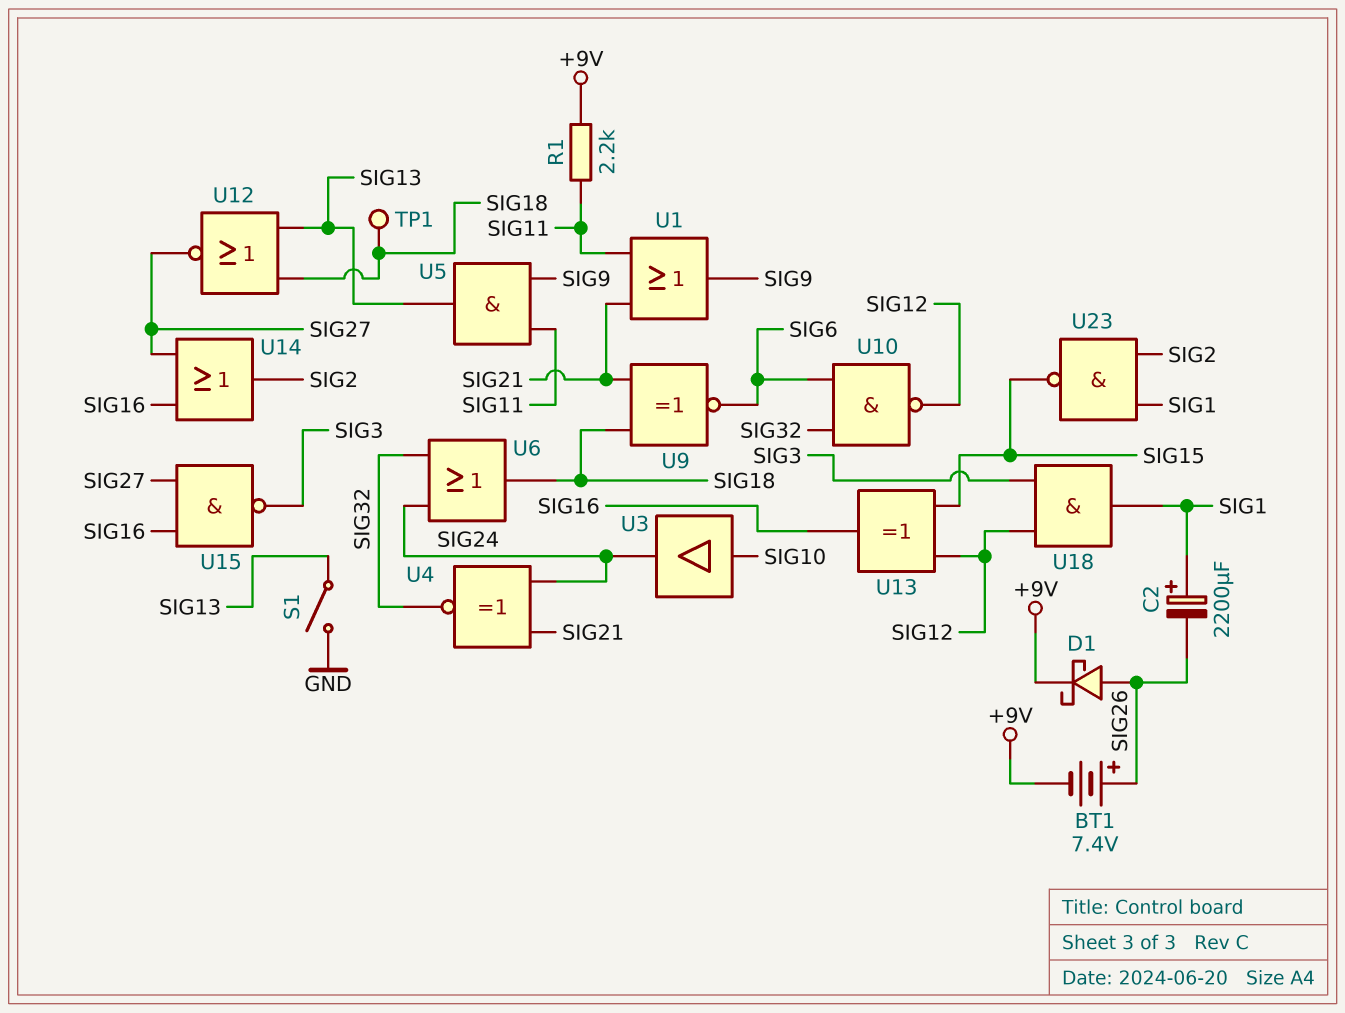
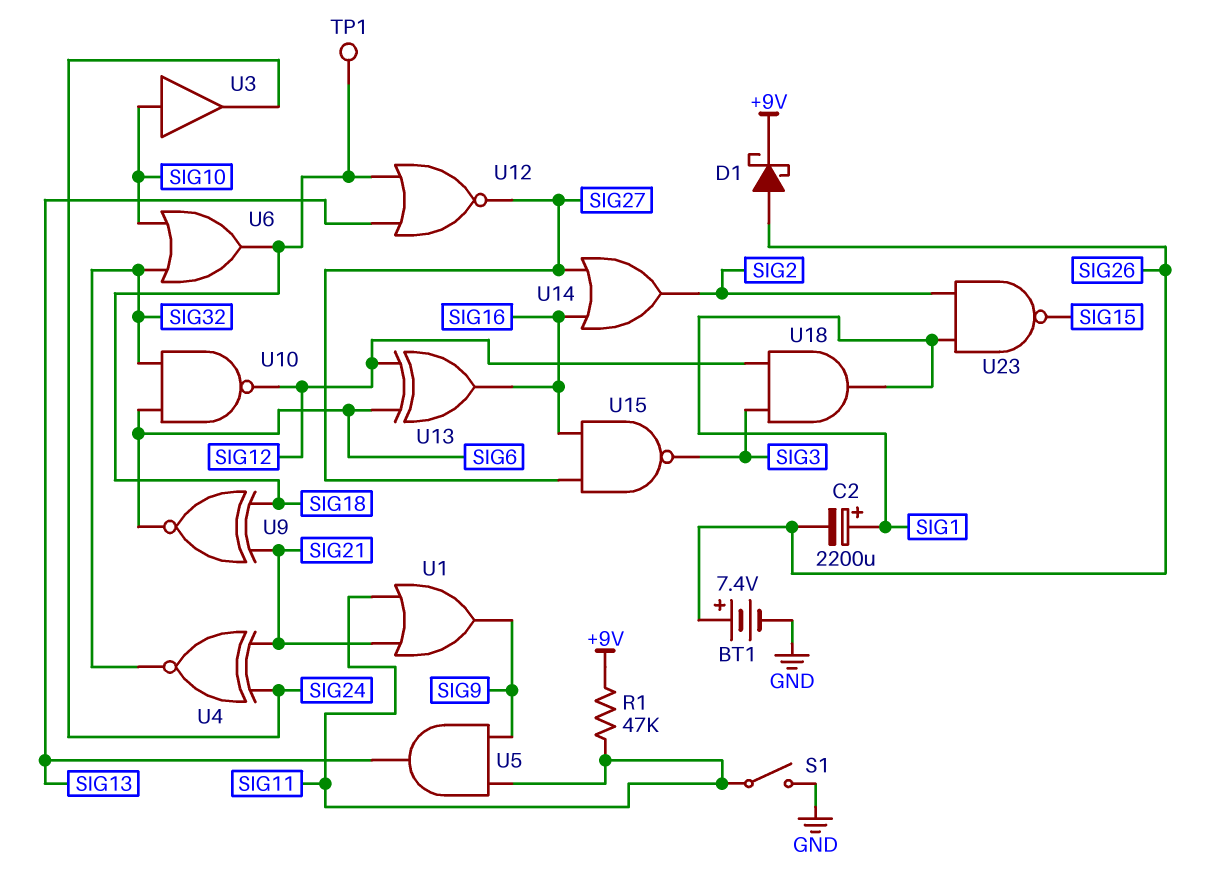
BT1: 7.4V (plus SIG26, minus +9V) -> 7.4V (plus SIG26, minus GND)
R1: 2.2k (+9V, SIG11) -> 47k (+9V, SIG11)
S1: switch (GND, SIG13) -> switch (GND, SIG11)
U6: OR (in SIG24, in SIG32, out SIG18) -> OR (in SIG10, in SIG32, out SIG18)
U13: XOR (in SIG12, in SIG15, out SIG16) -> XOR (in SIG6, in SIG12, out SIG16)

